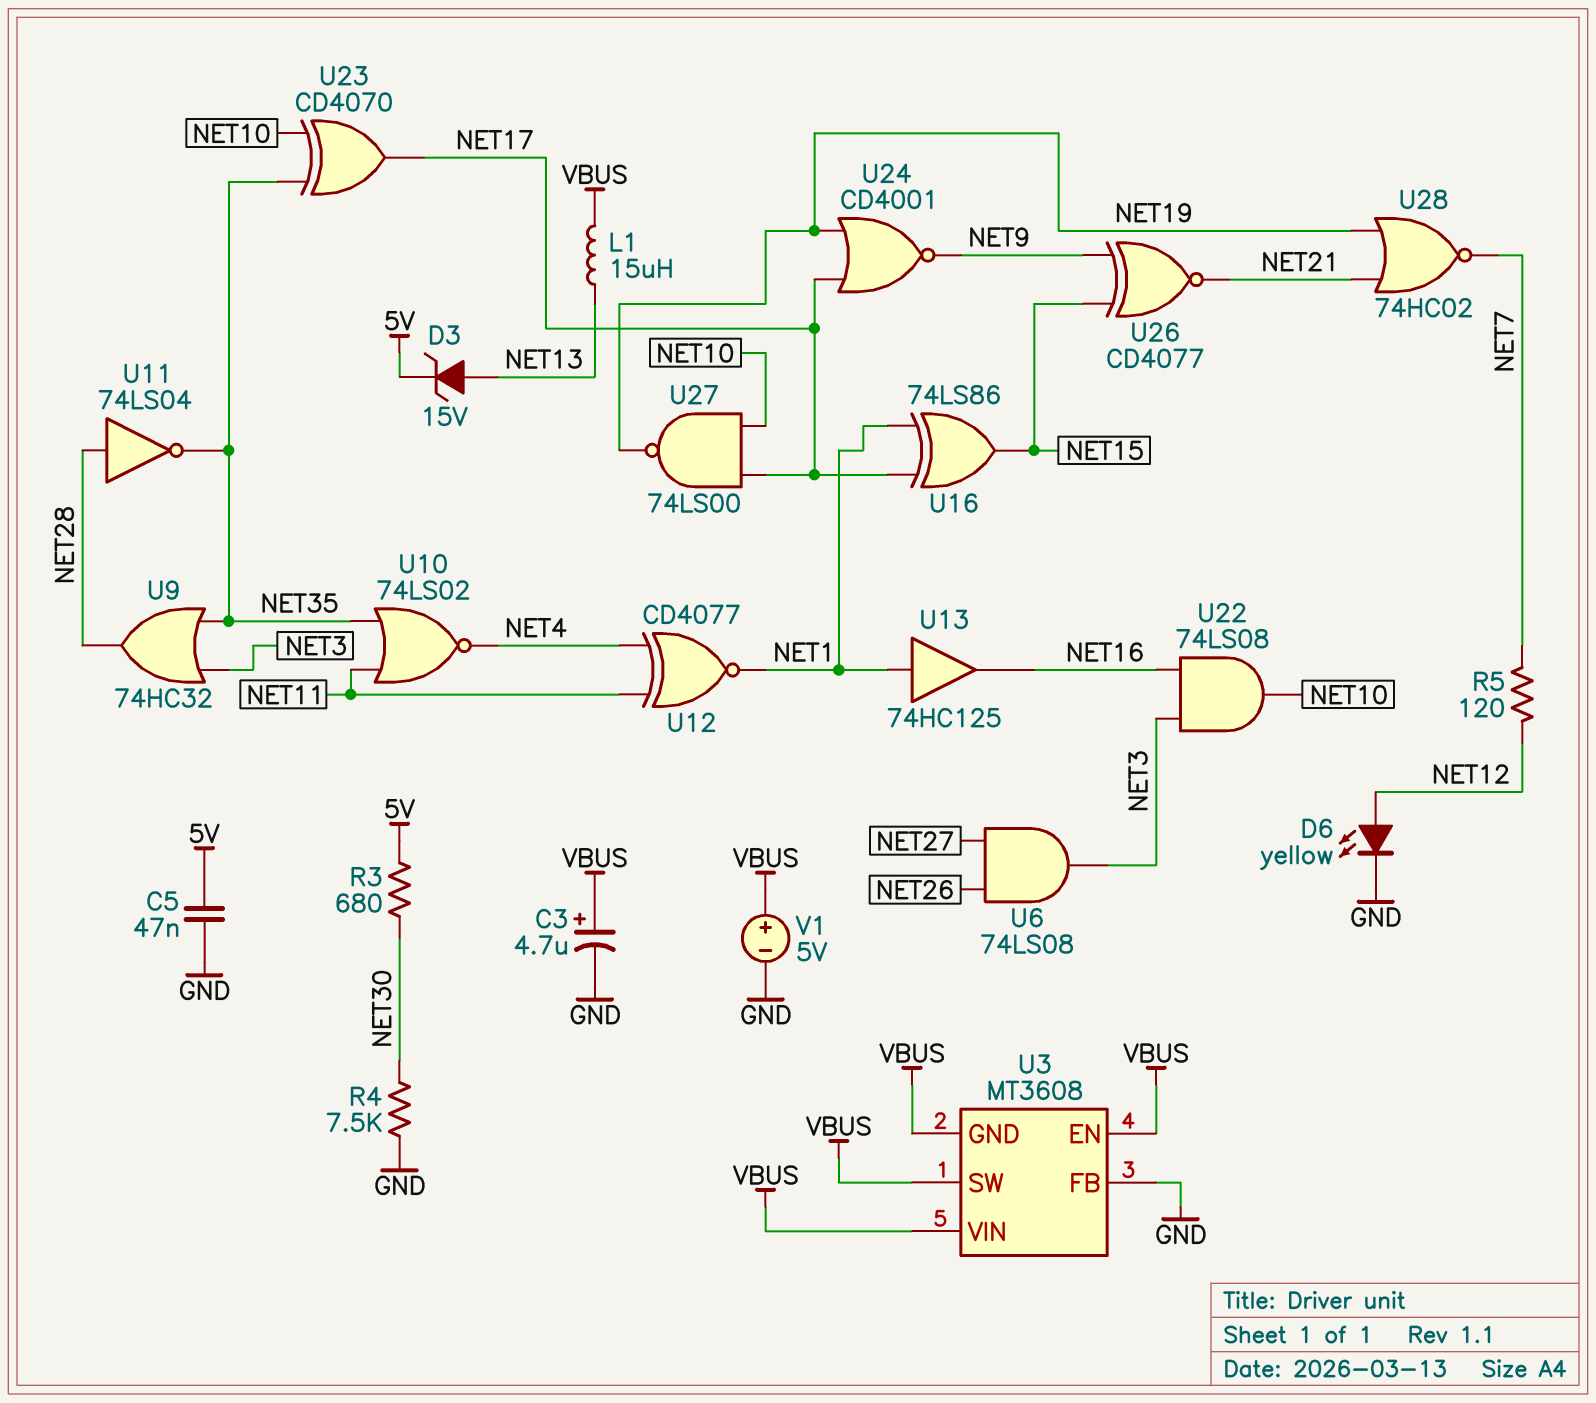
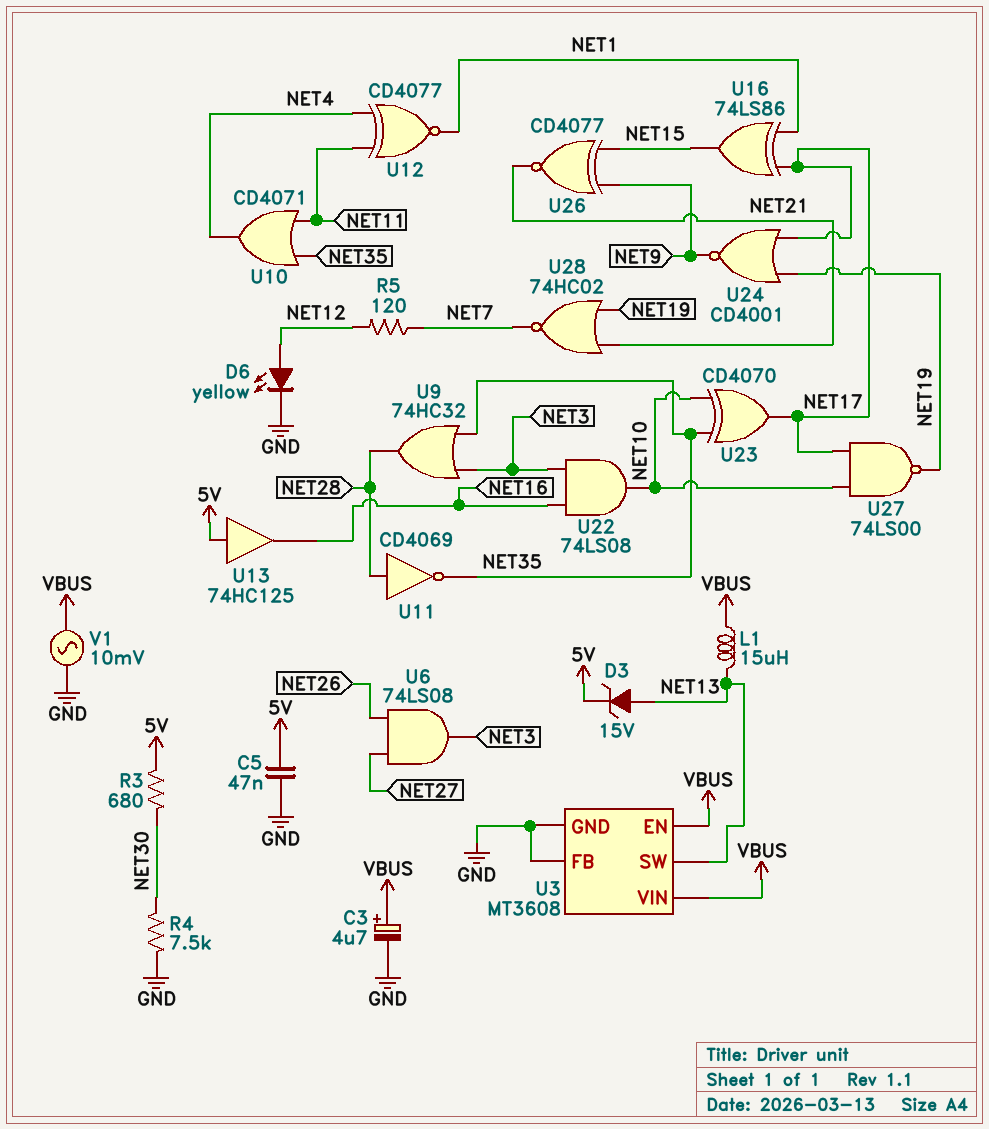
U3 pin GND: VBUS -> GND
U3 pin SW: VBUS -> NET13
U10: NOR 74LS02 (in NET11, in NET35, out NET4) -> OR CD4071 (in NET11, in NET35, out NET4)
U11: NOT 74LS04 (in NET28, out NET35) -> NOT CD4069 (in NET28, out NET35)
U13: buffer 74HC125 (in NET1, out NET16) -> buffer 74HC125 (in 5V, out NET16)
V1: 5V (plus VBUS, minus GND) -> AC 10mV (GND, VBUS)

